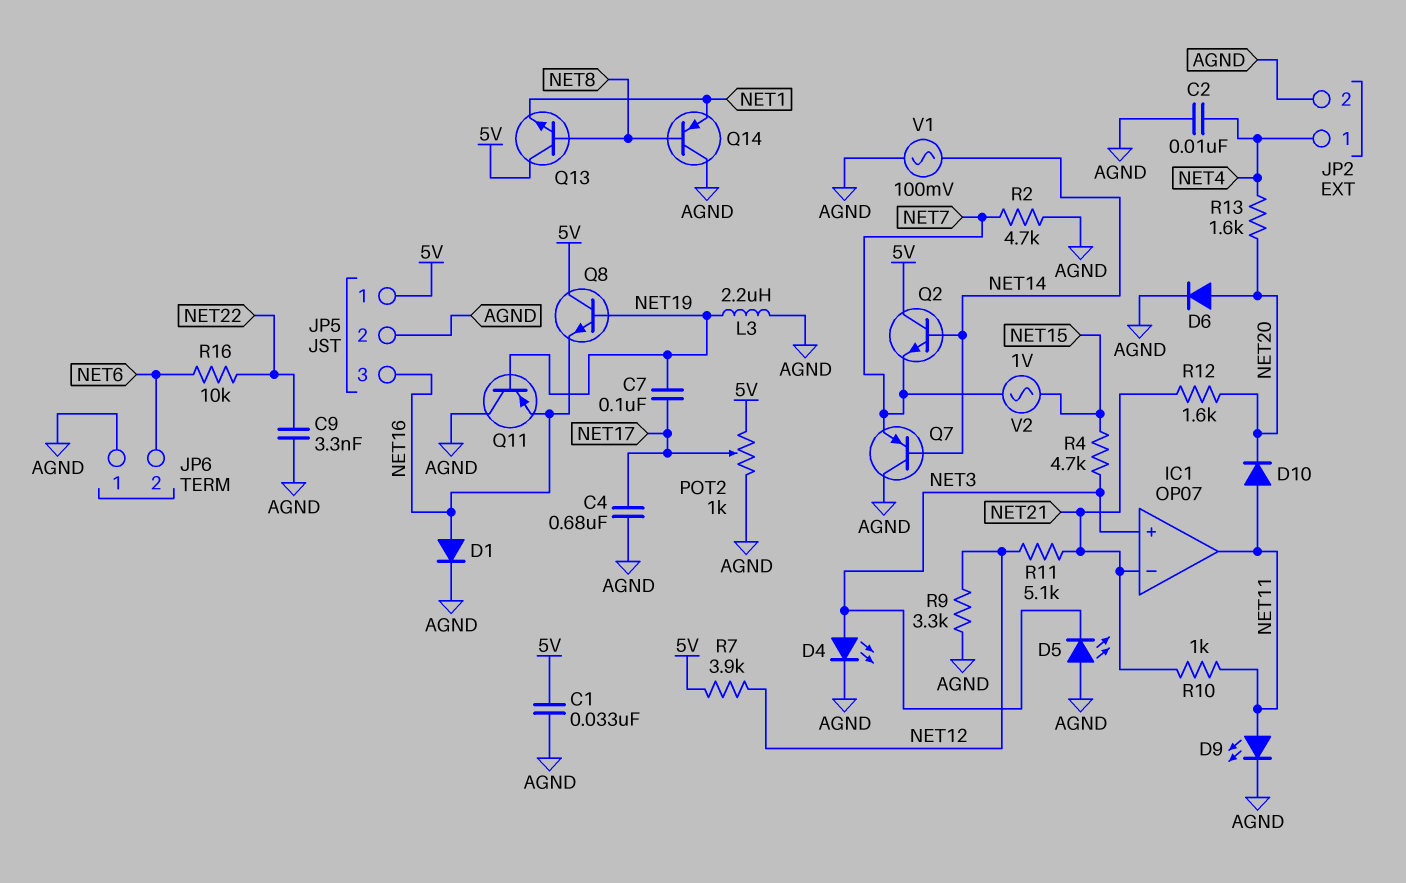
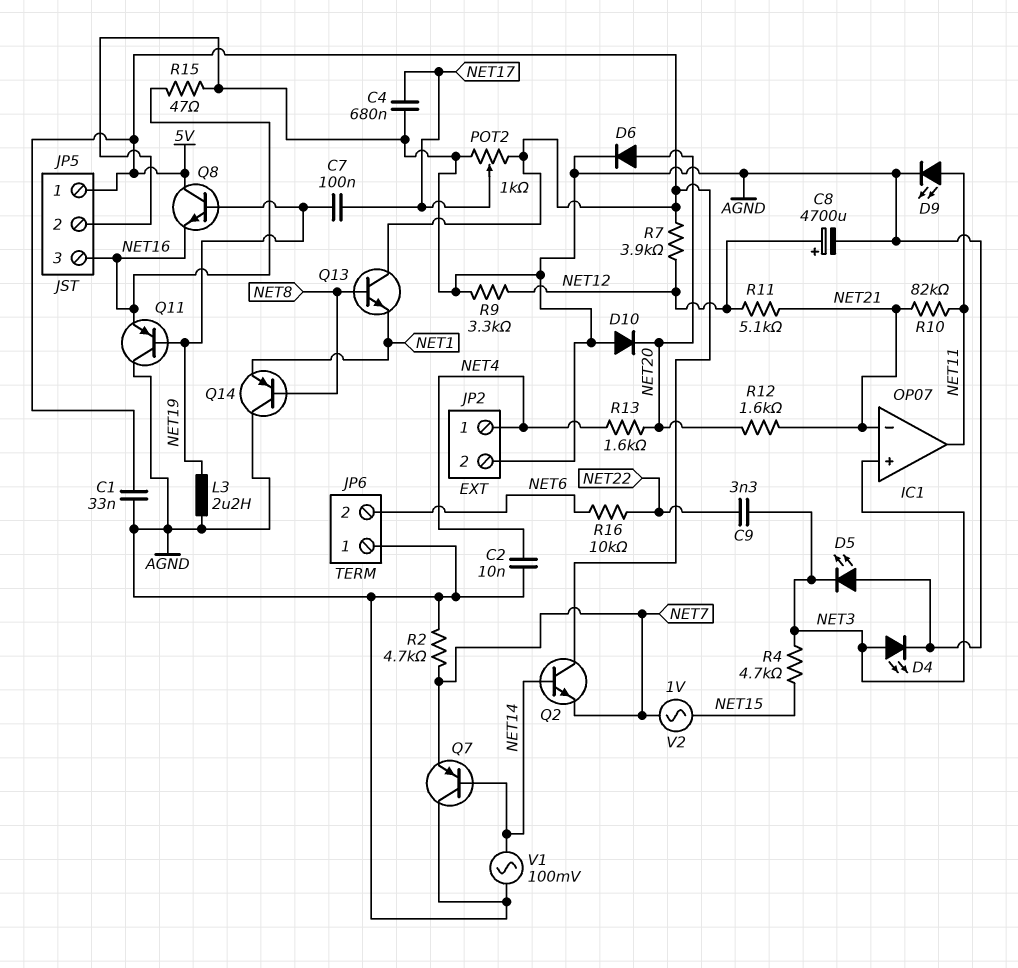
C8: none -> 4700uF (plus NET12, minus AGND)
C9: 3.3nF (AGND, NET22) -> 3.3nF (NET3, NET22)
D1: diode (A NET16, K AGND) -> none
D10: diode (A NET11, K NET20) -> diode (A AGND, K NET20)
R10: 1k (NET11, NET21) -> 82k (NET11, NET21)
R15: none -> 47 (AGND, NET16)

